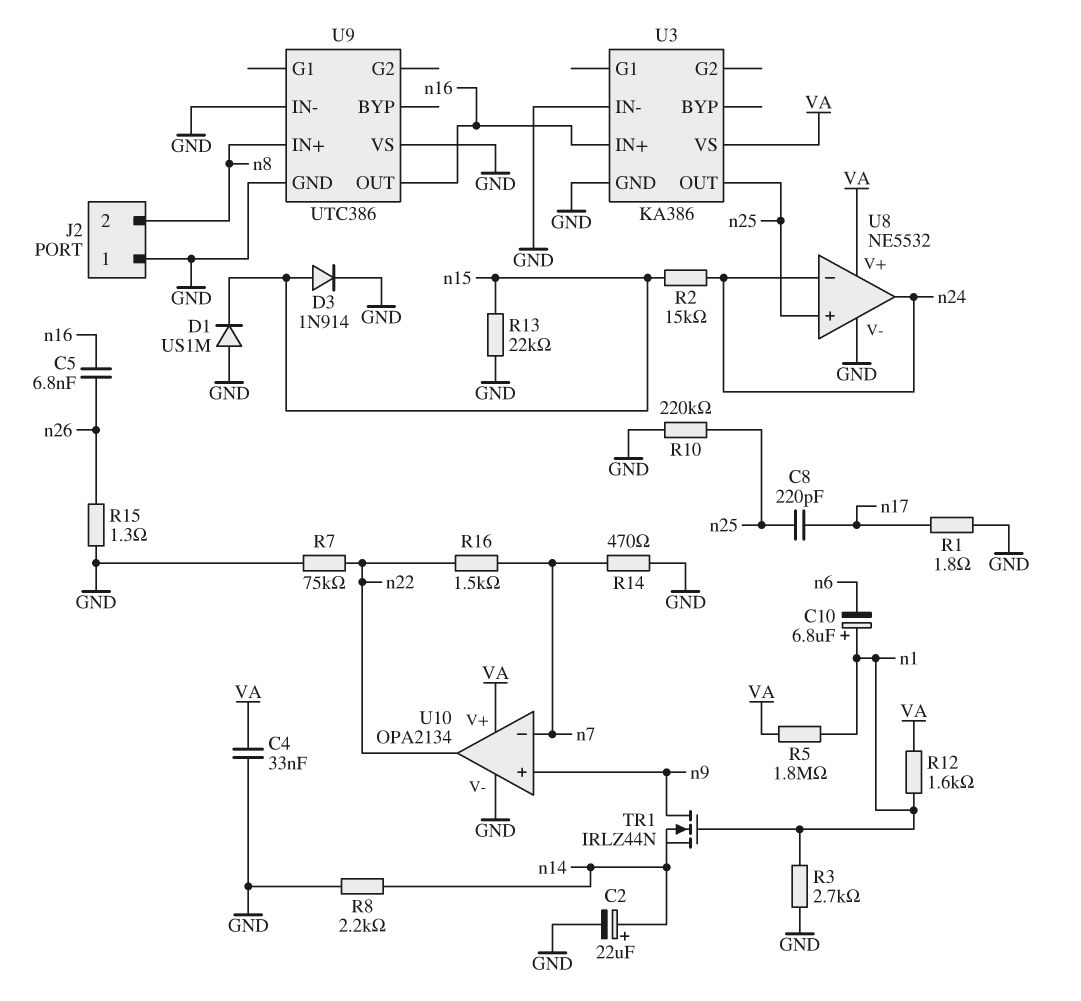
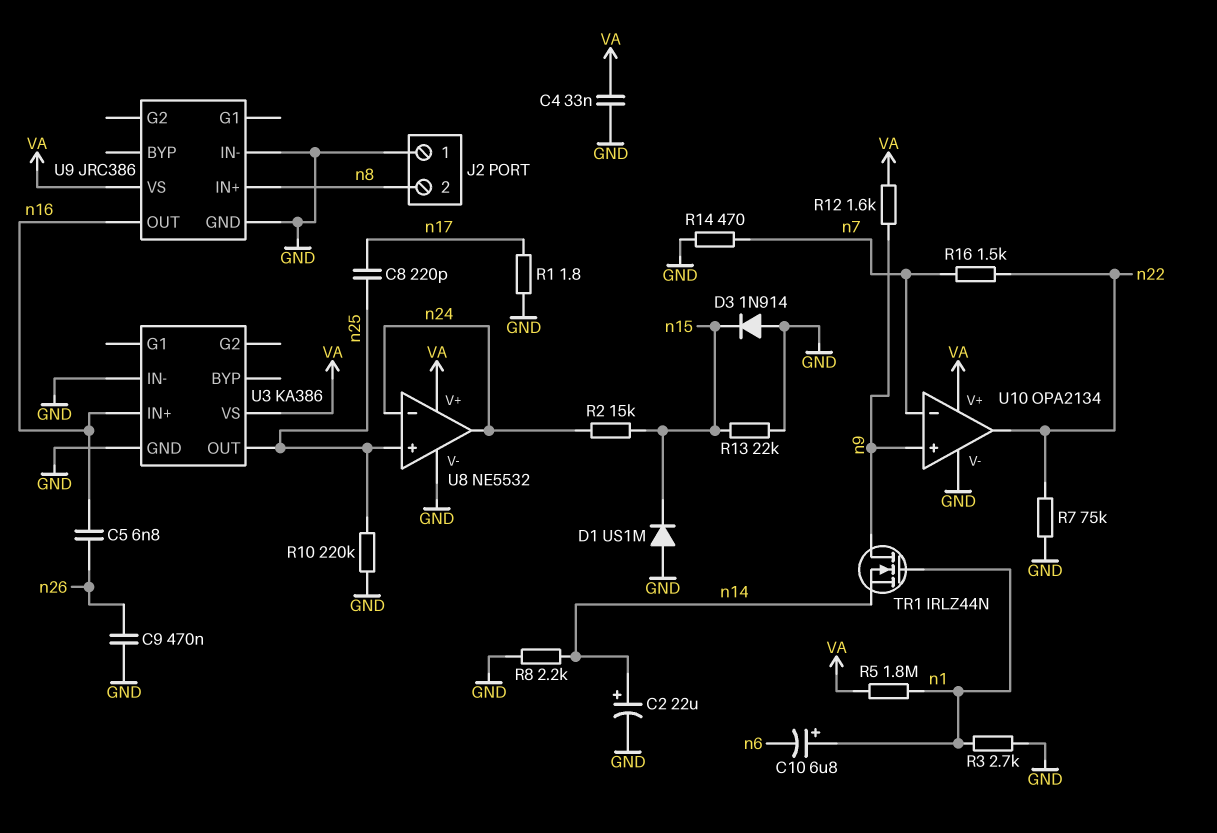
C9: none -> 470nF (GND, n26)
D3: diode 1N914 (A n15, K GND) -> diode 1N914 (A GND, K n15)
R12: 1.6k (VA, n1) -> 1.6k (VA, n9)
R15: 1.3 (GND, n26) -> none
U9: UTC386 -> JRC386
U9 pin VS: GND -> VA

